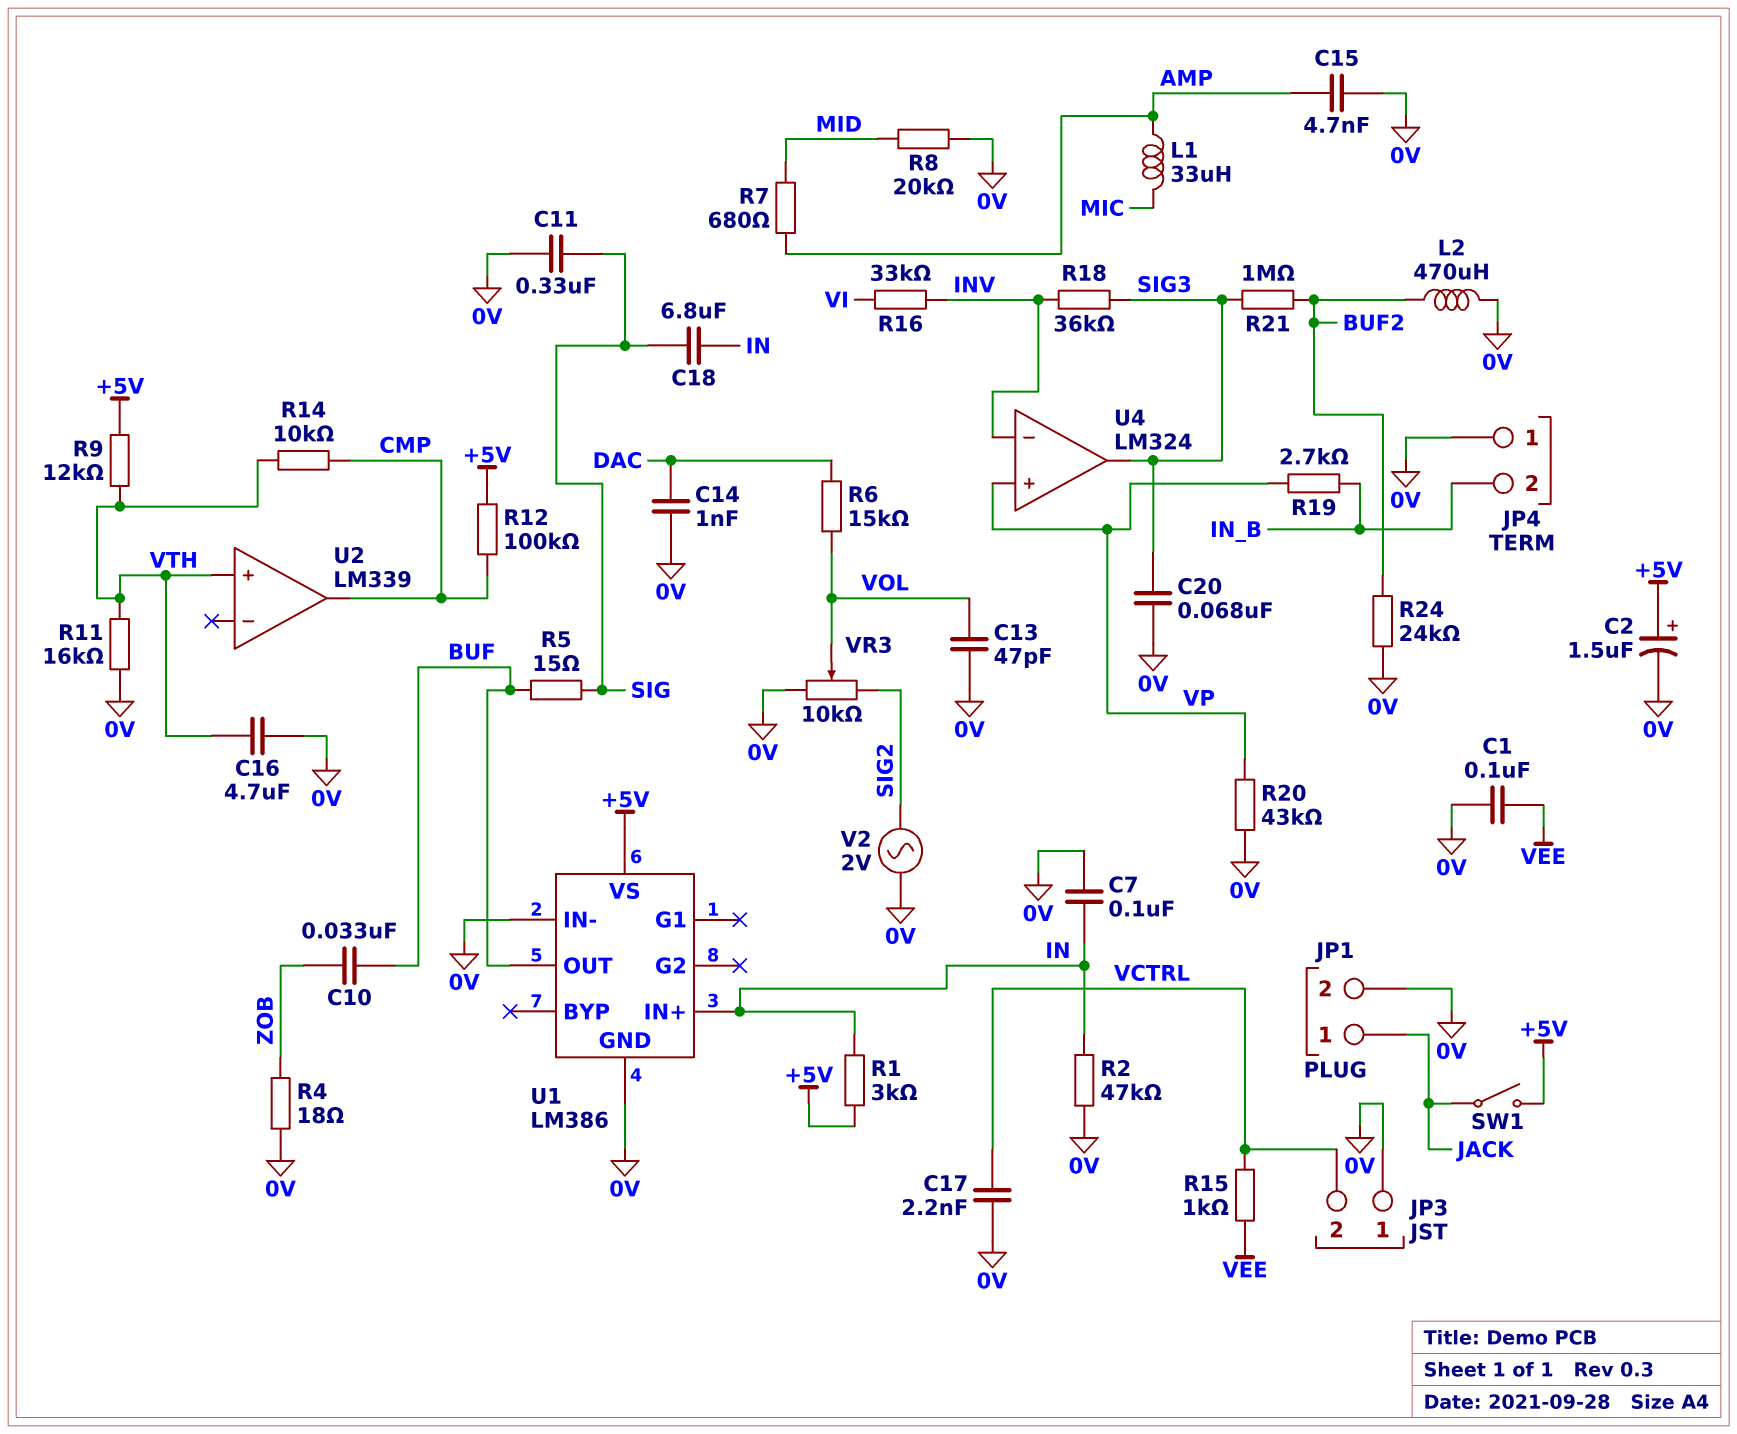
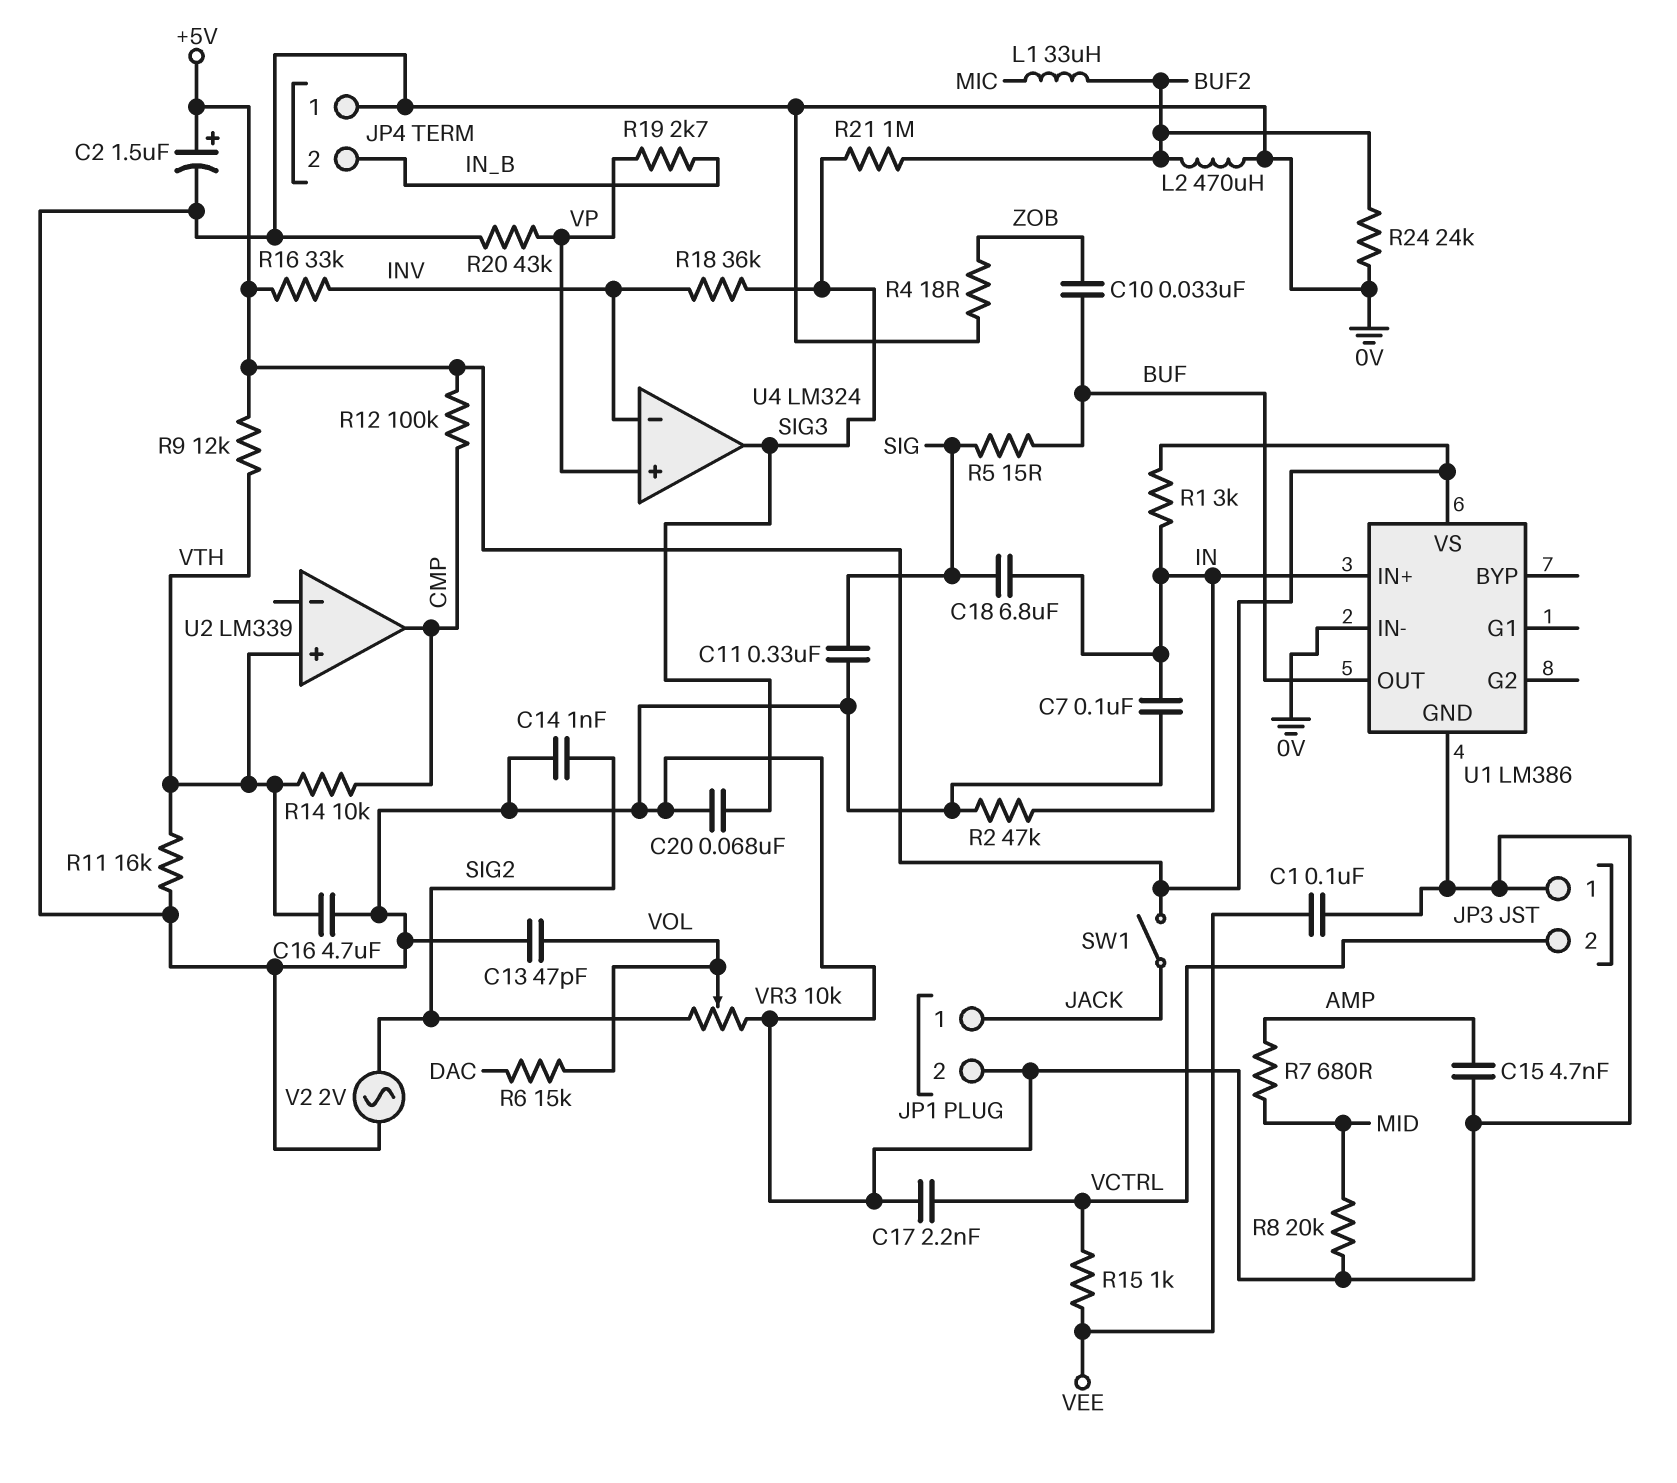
C14: 1nF (0V, DAC) -> 1nF (0V, SIG2)
L1: 33uH (AMP, MIC) -> 33uH (BUF2, MIC)
R16: 33k (INV, VI) -> 33k (+5V, INV)

